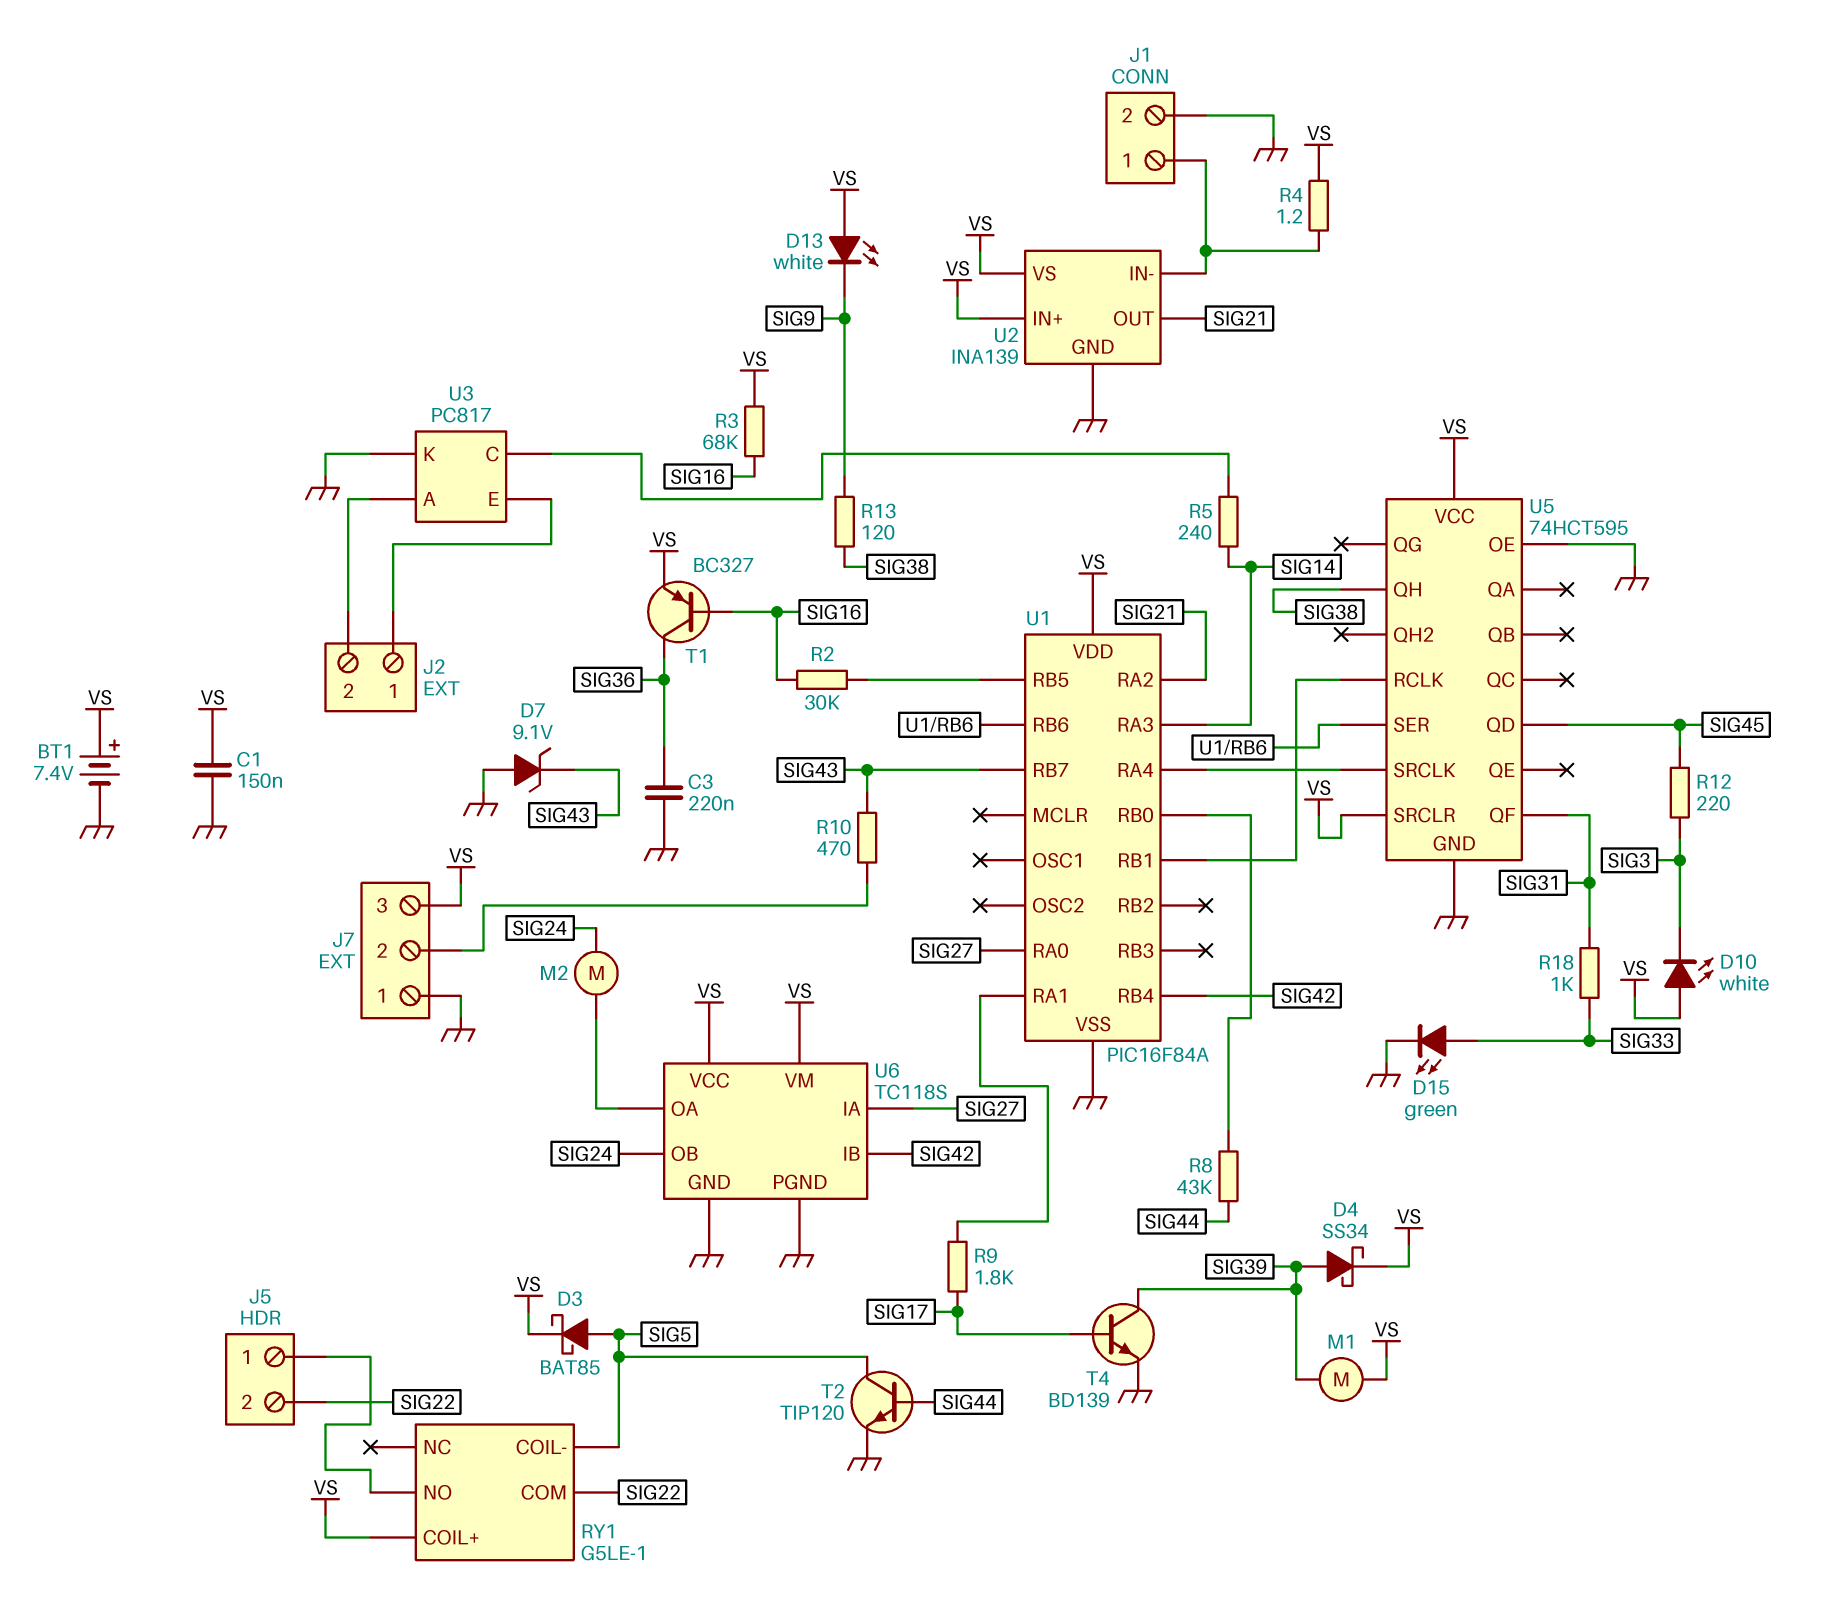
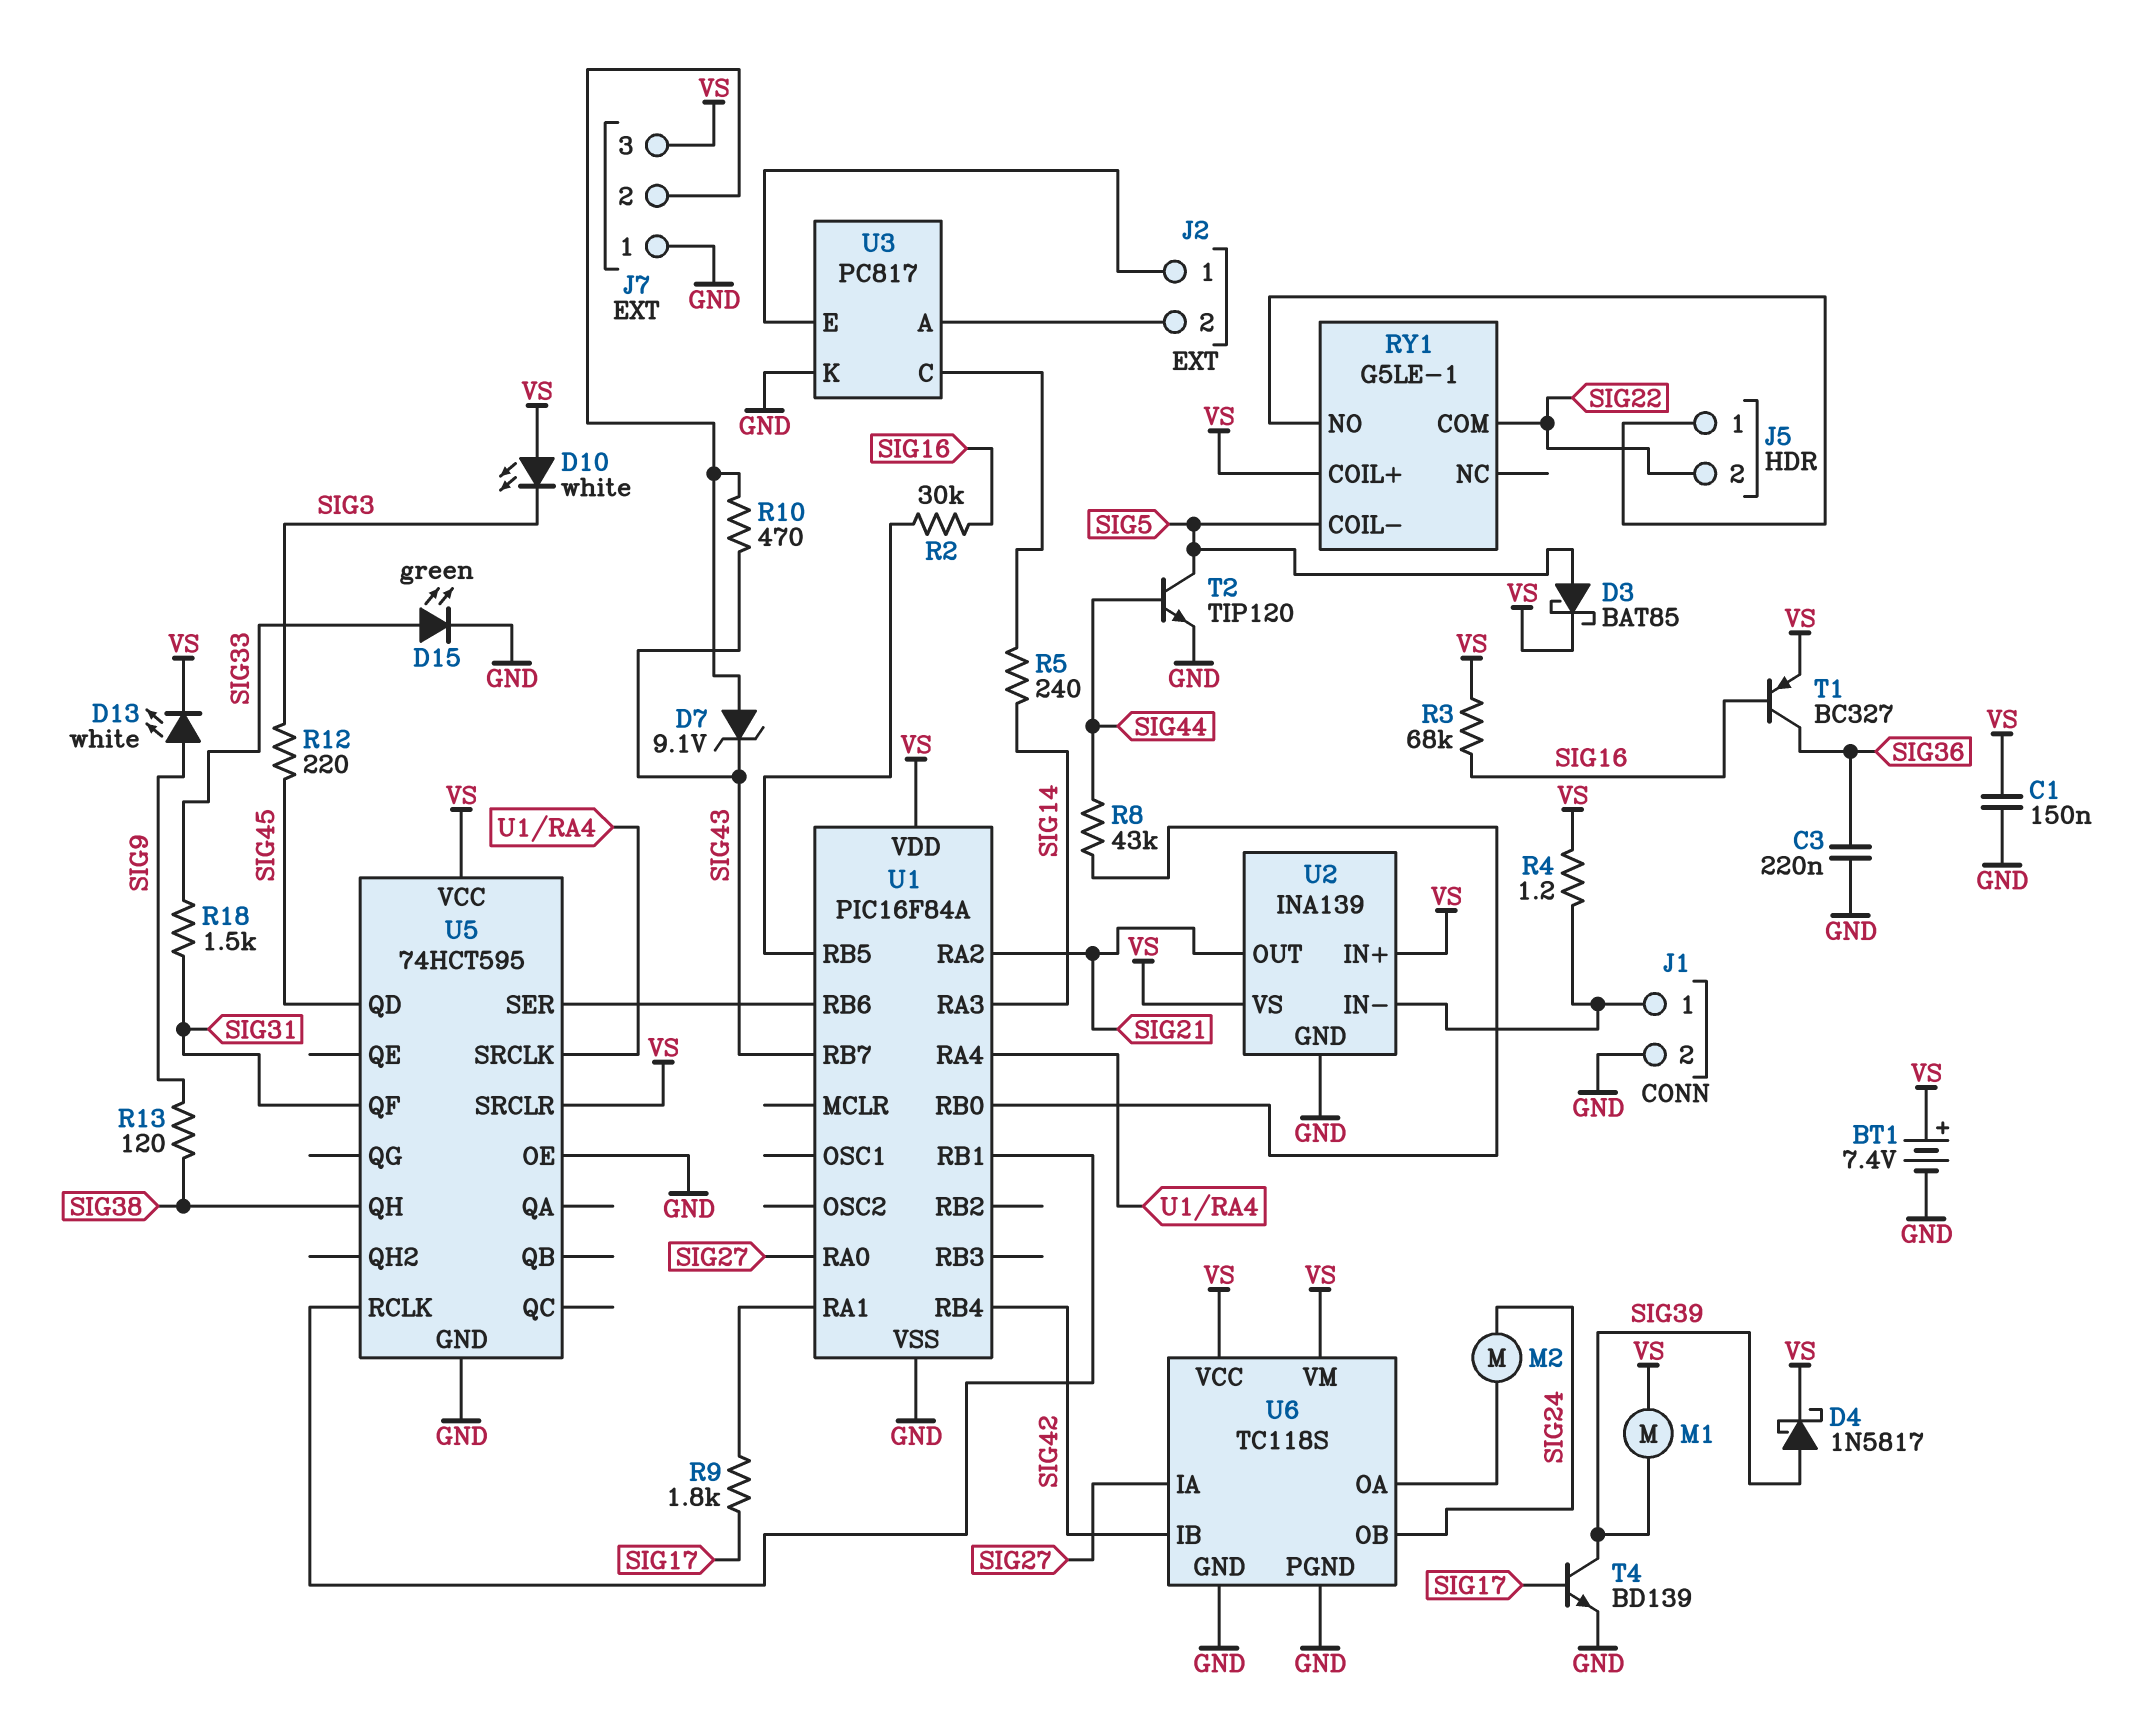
D4: schottky SS34 (A SIG39, K VS) -> schottky 1N5817 (A SIG39, K VS)
D7: zener 9.1V (A GND, K SIG43) -> zener 9.1V (A J7/2, K SIG43)
D13: LED white (A VS, K SIG9) -> LED white (A SIG9, K VS)
R18: 1k (SIG31, SIG33) -> 1.5k (SIG31, SIG33)

